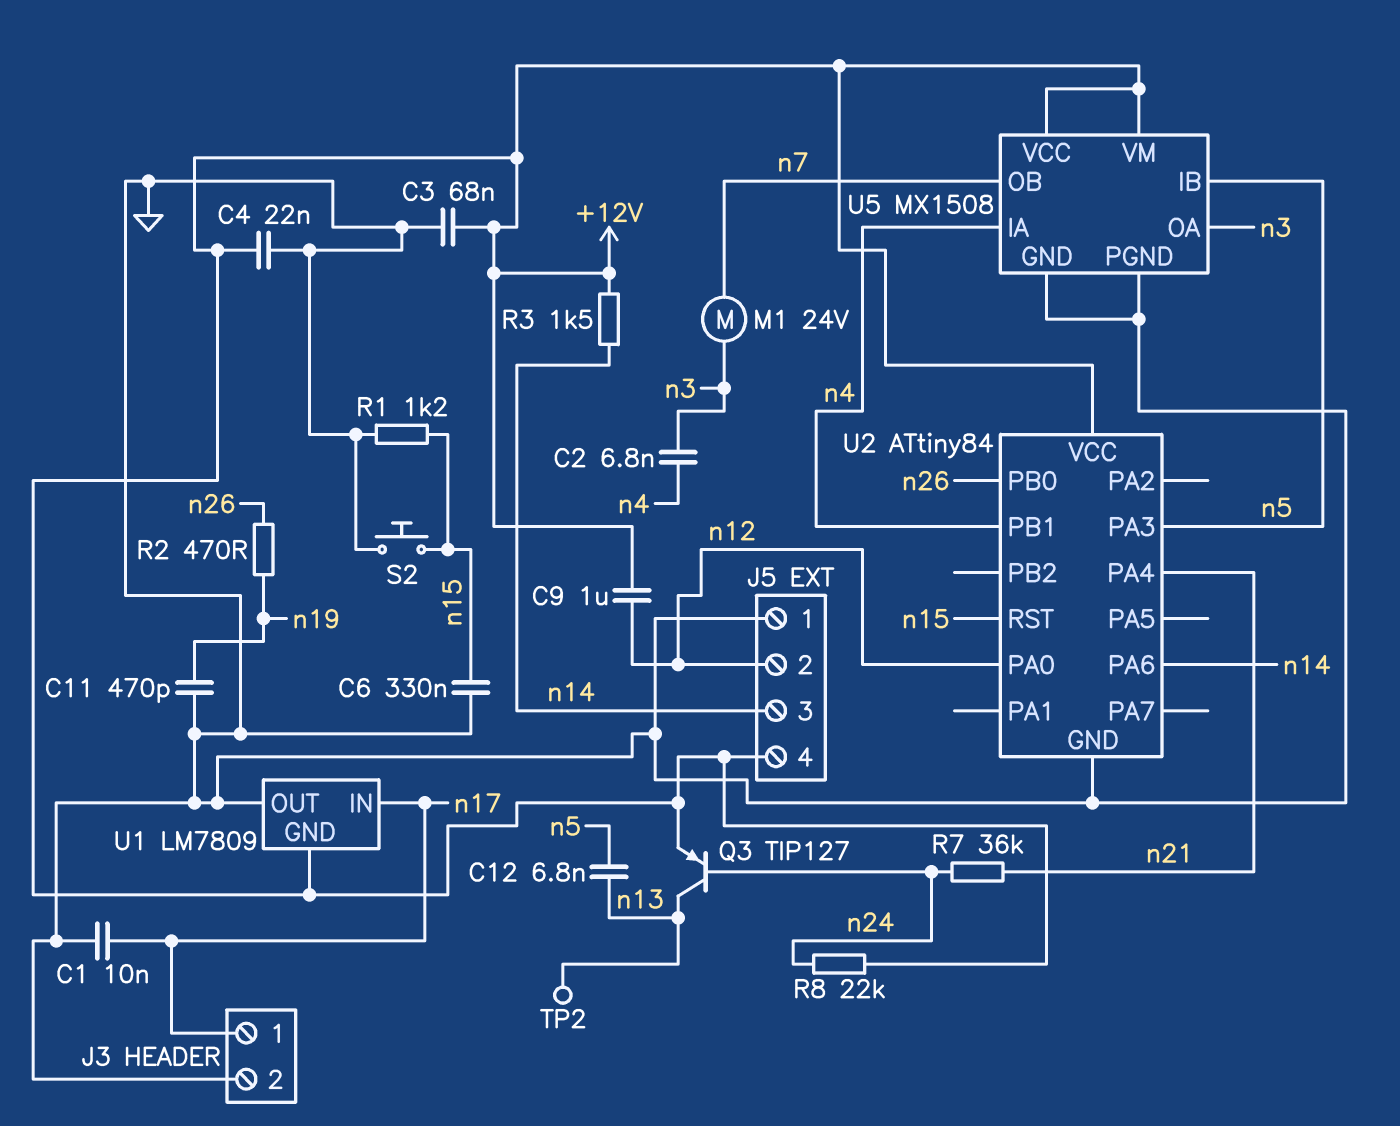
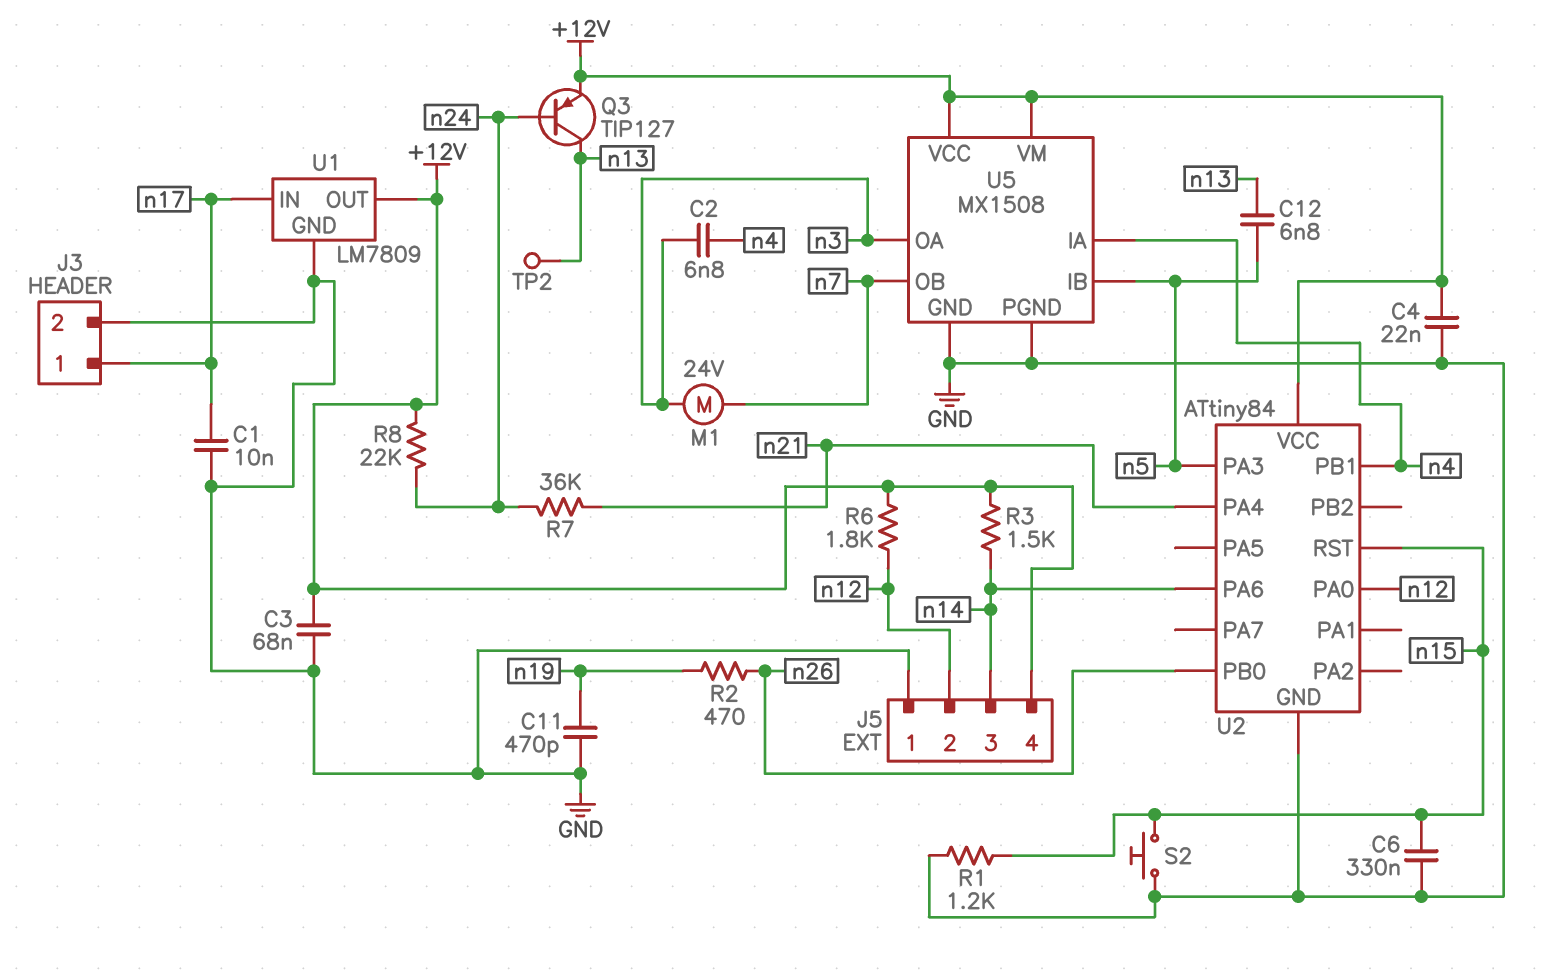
C9: 1uF (+12V, n12) -> none
R6: none -> 1.8k (+12V, n12)
U1 pin GND: +12V -> GND
U1 pin OUT: GND -> +12V

